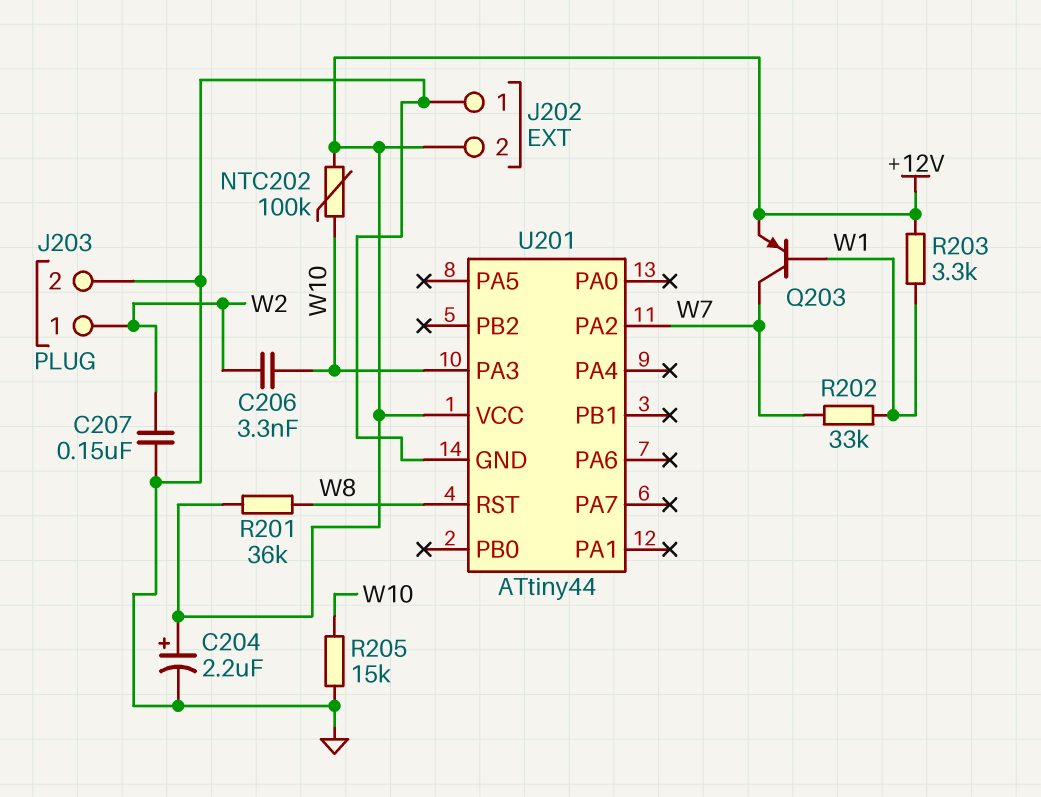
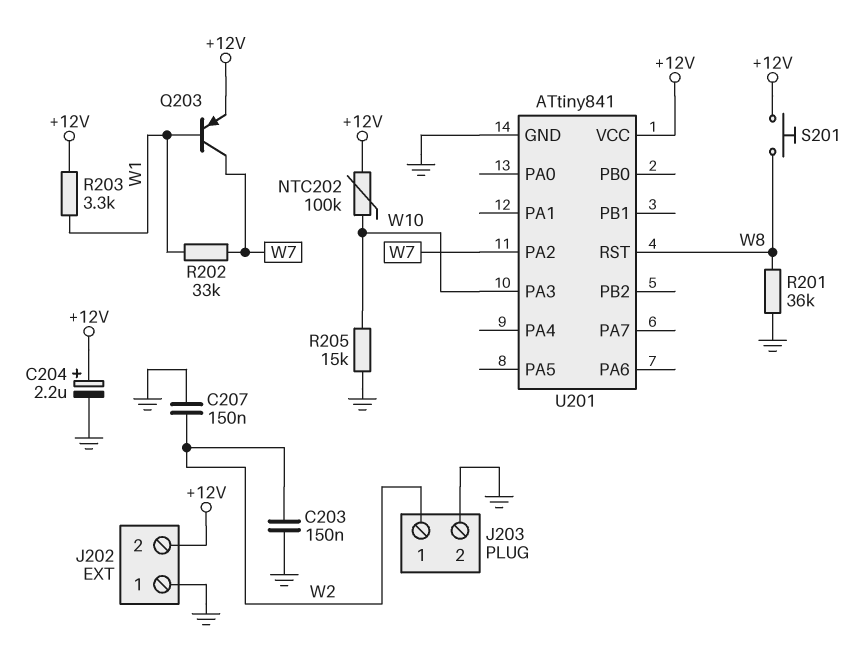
C203: none -> 150nF (GND, W2)
C206: 3.3nF (W2, W10) -> none
R201: 36k (+12V, W8) -> 36k (GND, W8)
S201: none -> button (+12V, W8)
U201: ATtiny44 -> ATtiny841

